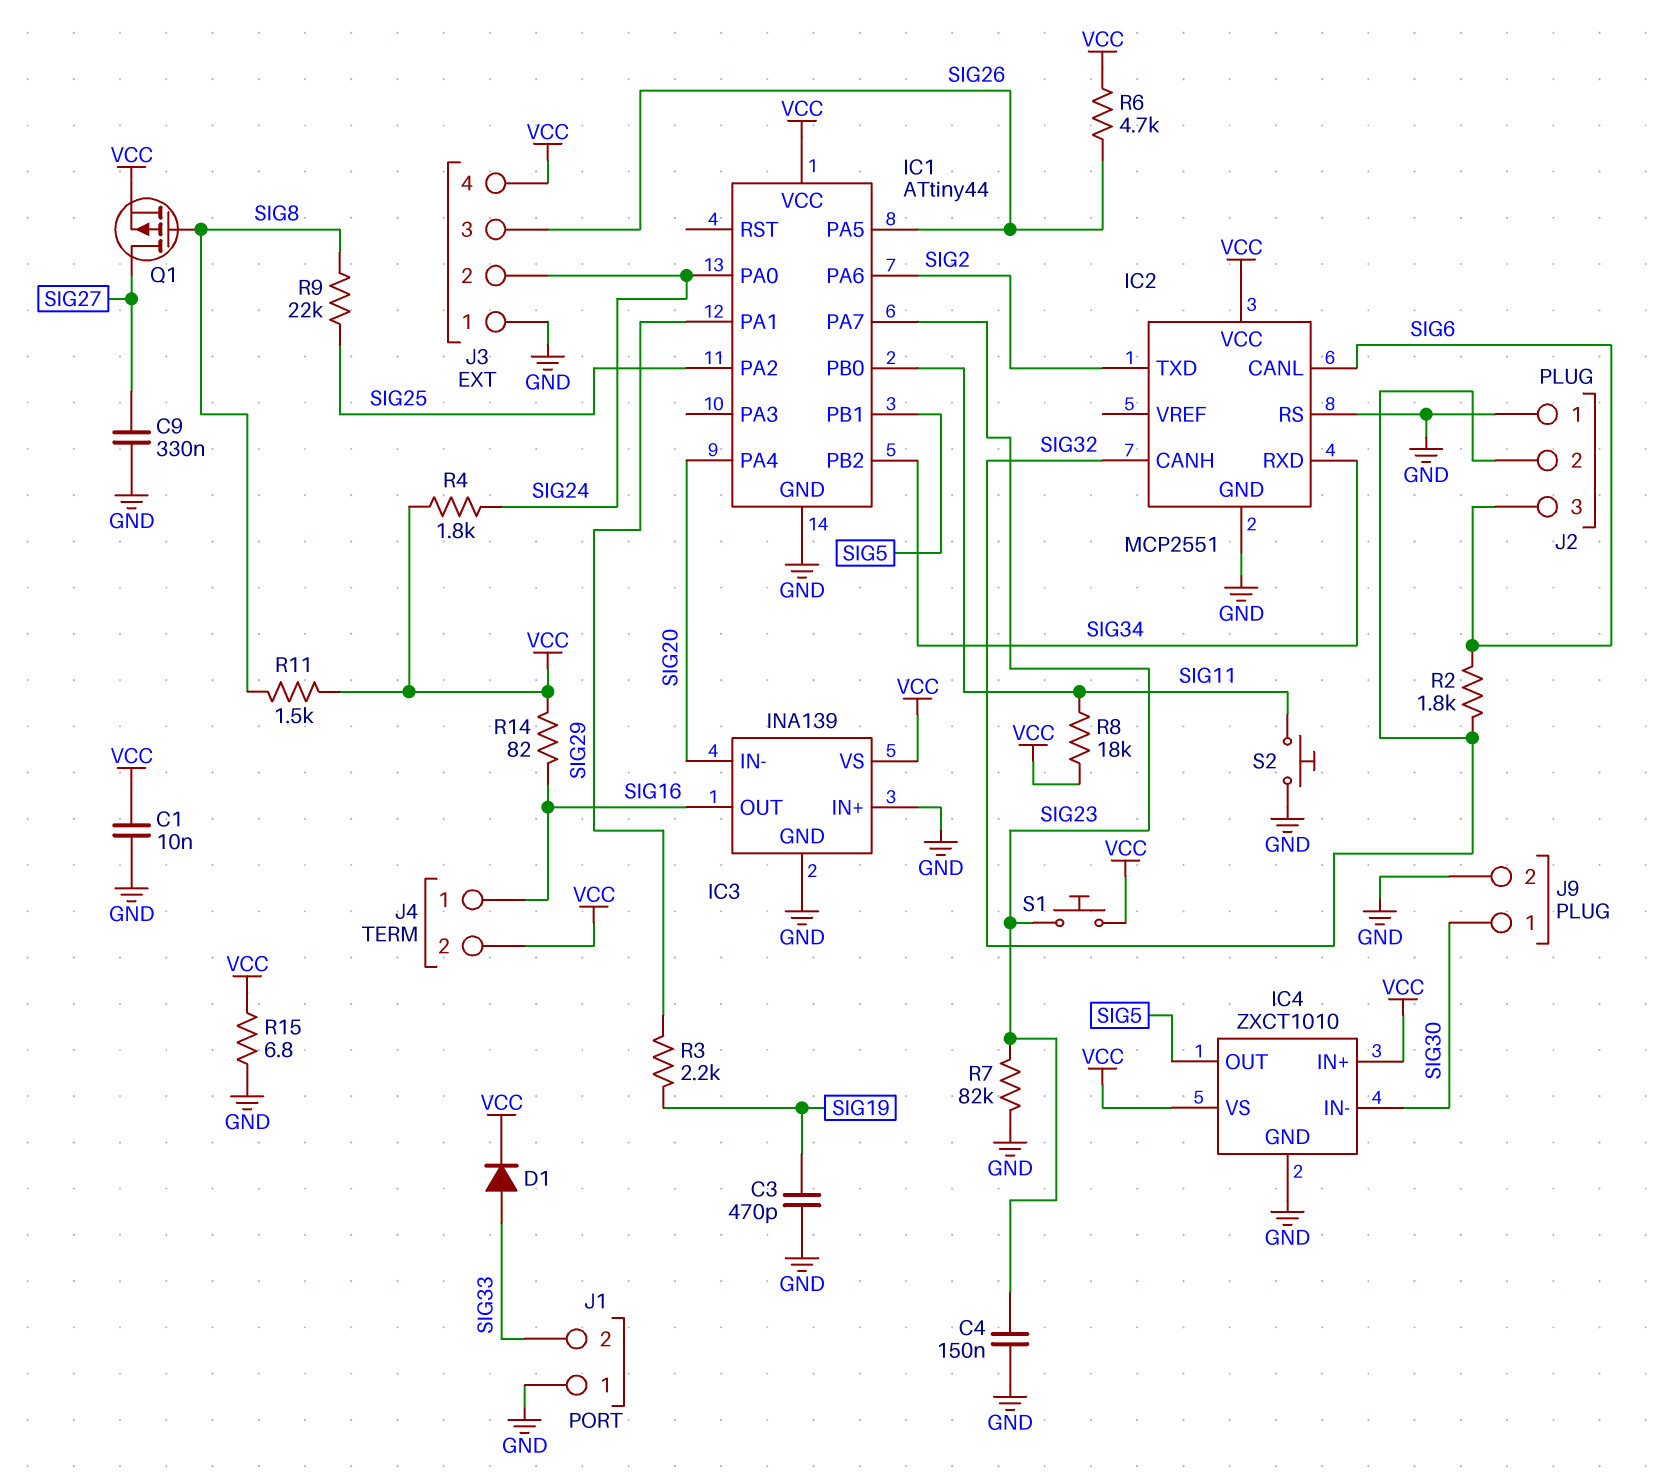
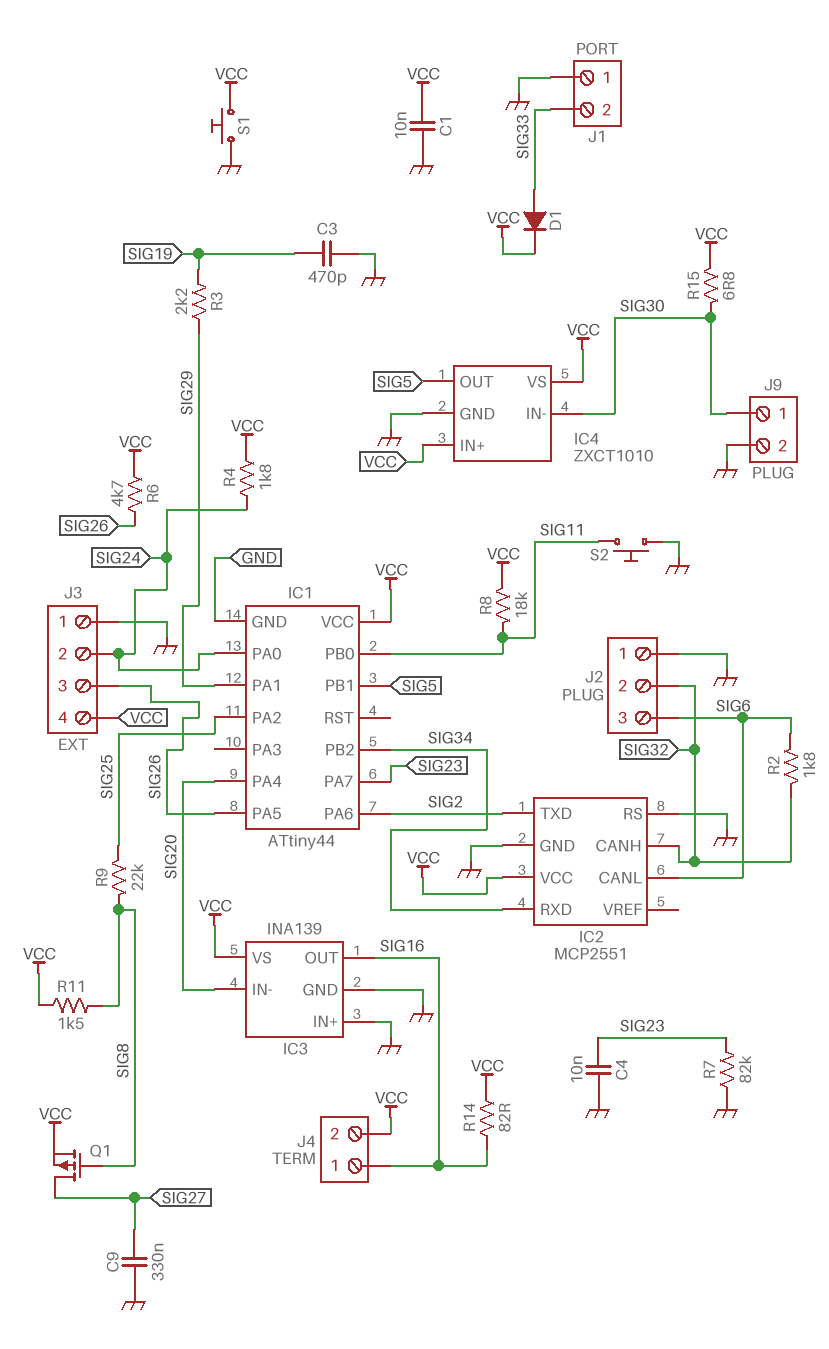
C4: 150nF (GND, SIG23) -> 10nF (GND, SIG23)
R15: 6.8 (GND, VCC) -> 6.8 (SIG30, VCC)
S1: button (SIG23, VCC) -> button (GND, VCC)

